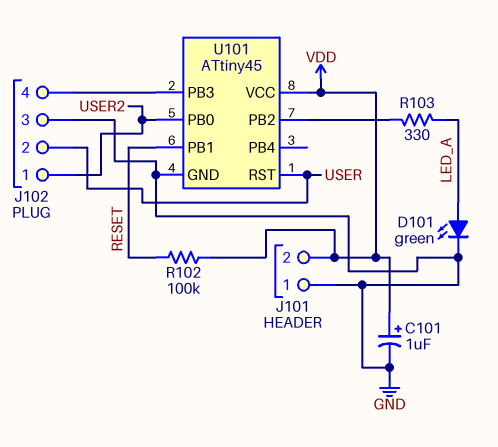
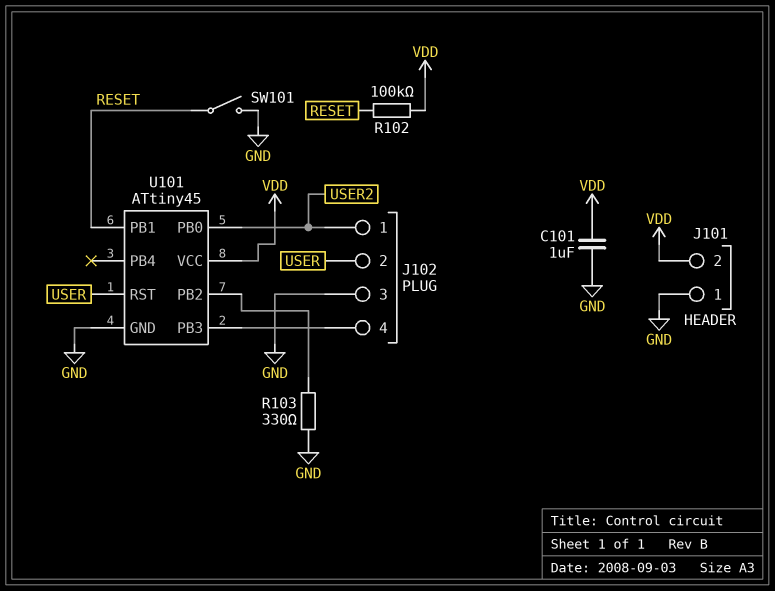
C101: 1uF (plus VDD, minus GND) -> 1uF (GND, VDD)
D101: LED green (A LED_A, K GND) -> none
R103: 330 (LED_A, U101/PB2) -> 330 (GND, U101/PB2)
SW101: none -> switch (GND, RESET)

